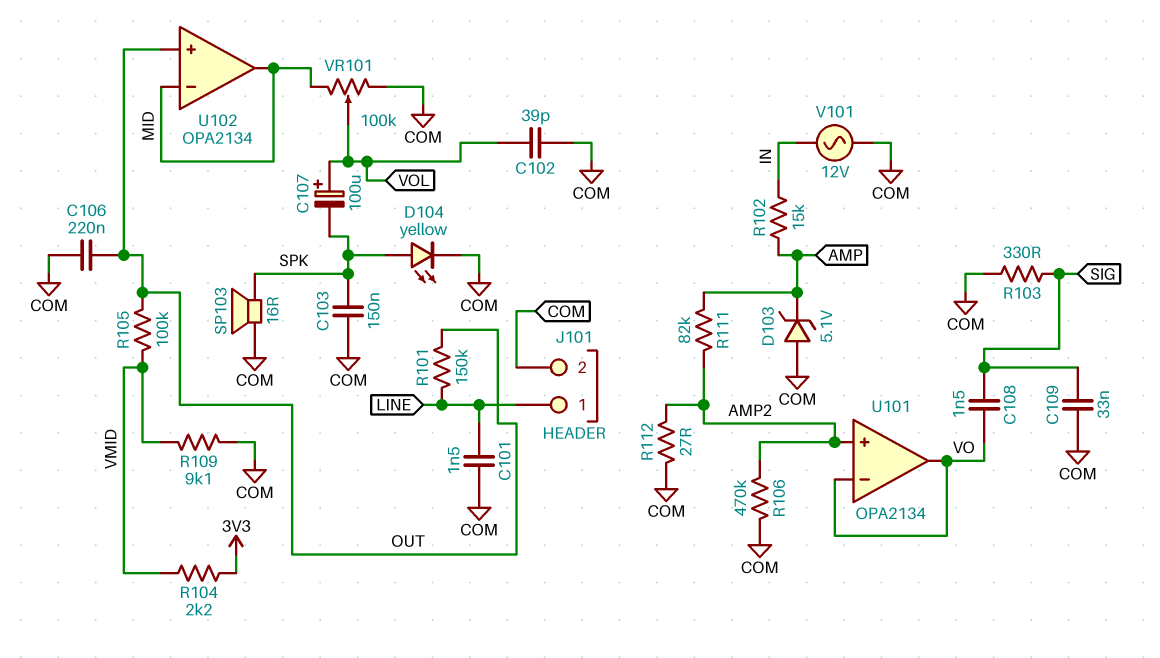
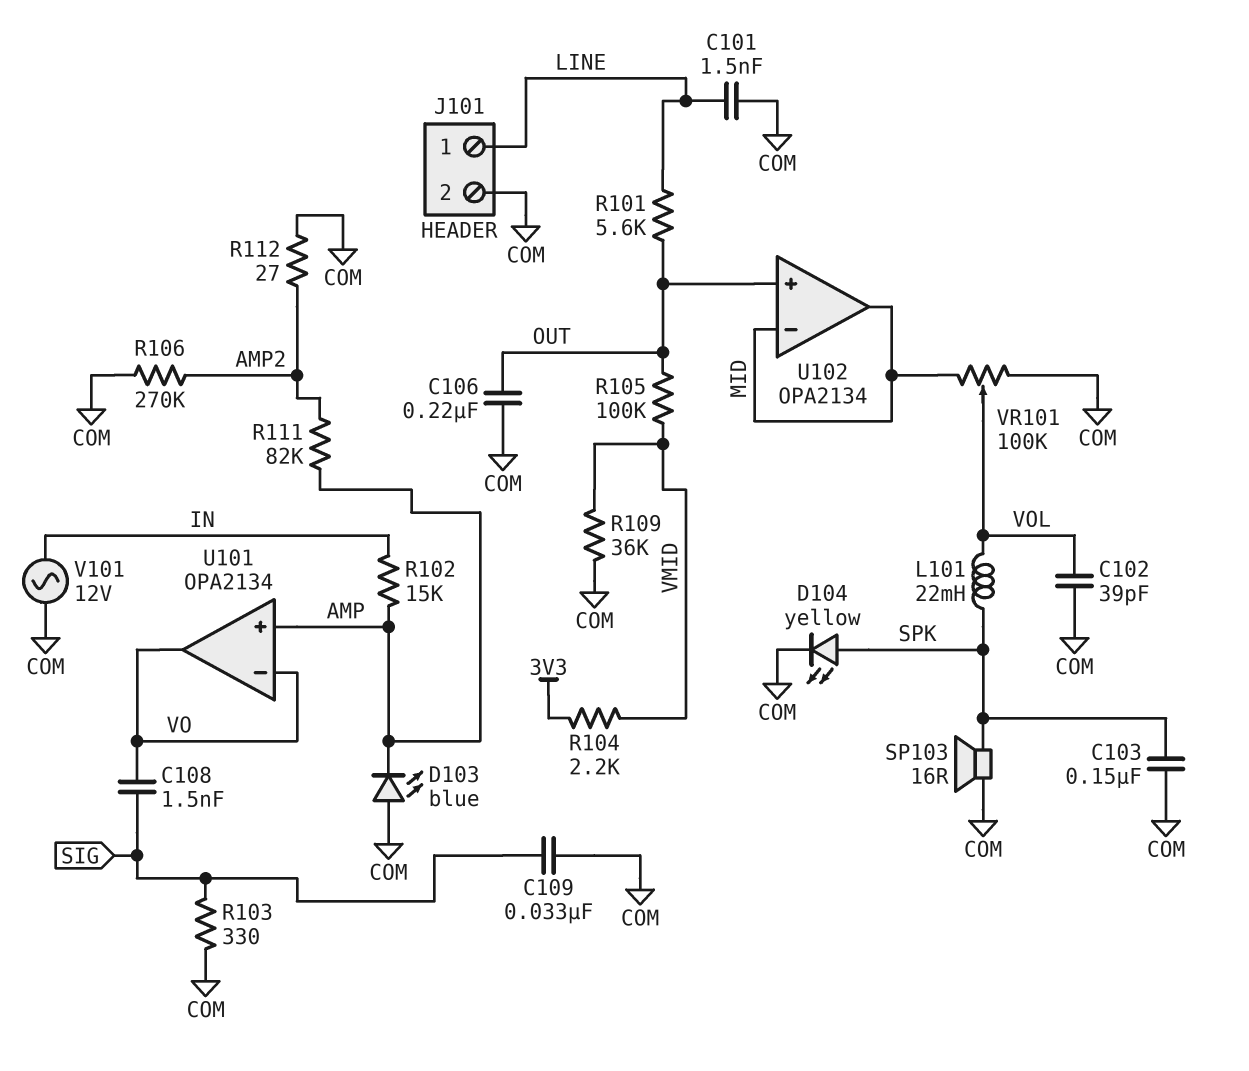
C107: 100uF (plus VOL, minus SPK) -> none
D103: zener 5.1V (A COM, K AMP) -> LED blue (A COM, K AMP)
L101: none -> 22mH (SPK, VOL)
R101: 150k (LINE, OUT) -> 5.6k (LINE, OUT)
R106: 470k (AMP2, COM) -> 270k (AMP2, COM)
R109: 9.1k (COM, VMID) -> 36k (COM, VMID)
U101 pin in+: AMP2 -> AMP

